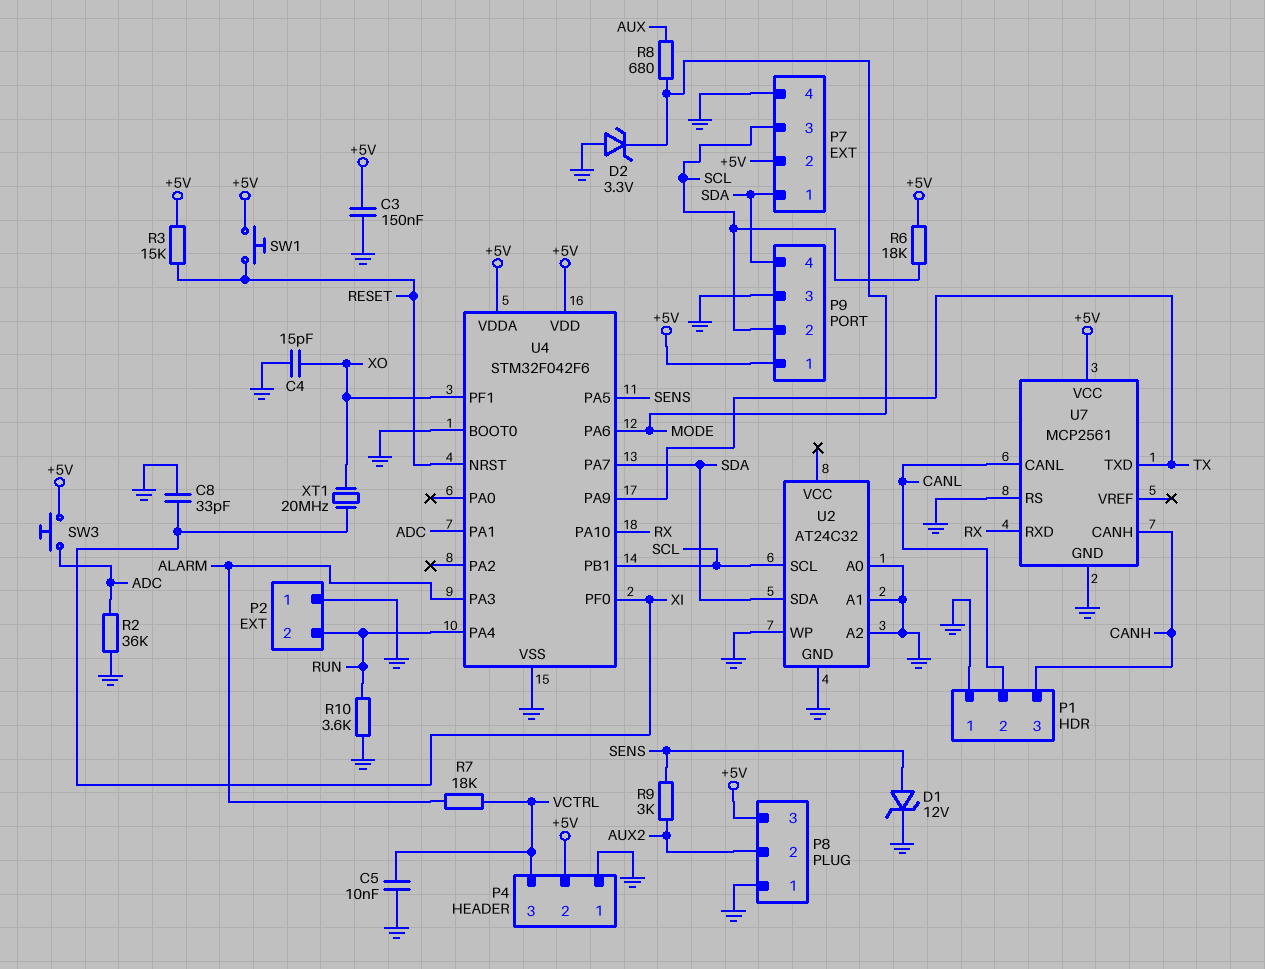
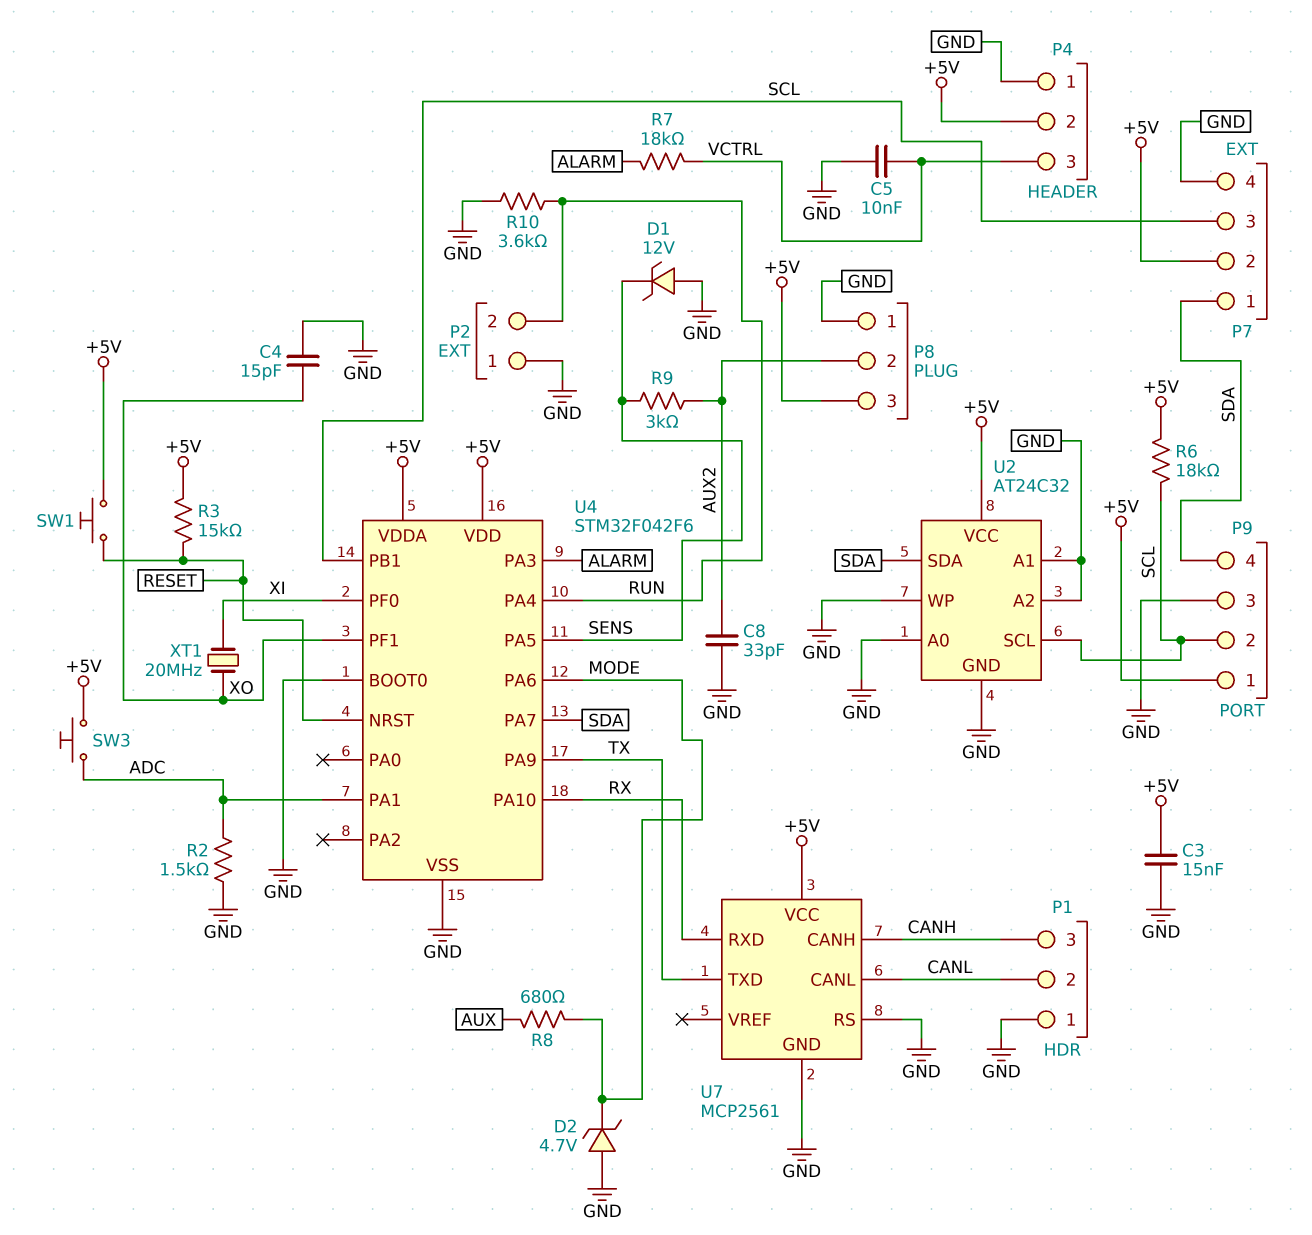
C3: 150nF (+5V, GND) -> 15nF (+5V, GND)
C8: 33pF (GND, XI) -> 33pF (AUX2, GND)
D1: zener 12V (A SENS, K GND) -> zener 12V (A GND, K SENS)
D2: zener 3.3V (A GND, K MODE) -> zener 4.7V (A GND, K MODE)
R2: 36k (ADC, GND) -> 1.5k (ADC, GND)
U2 pin VCC: none -> +5V

